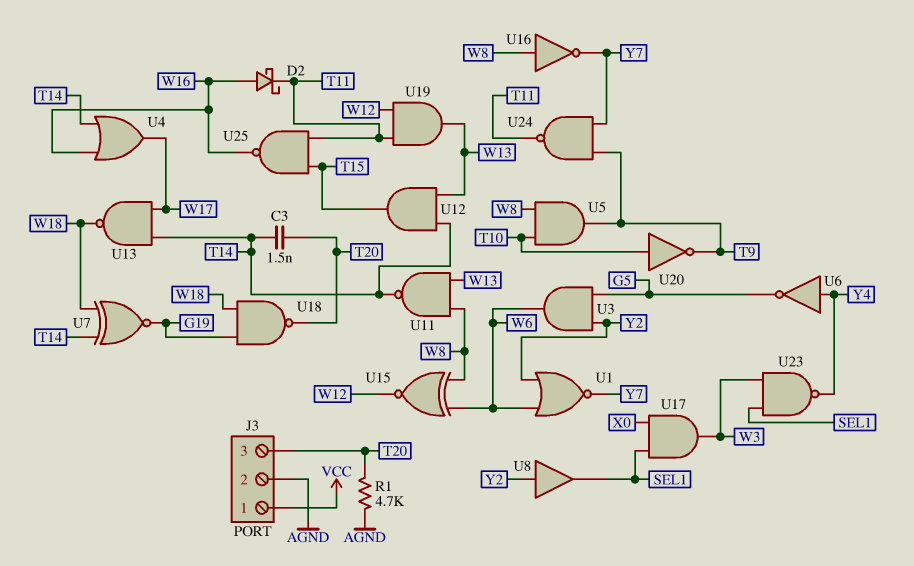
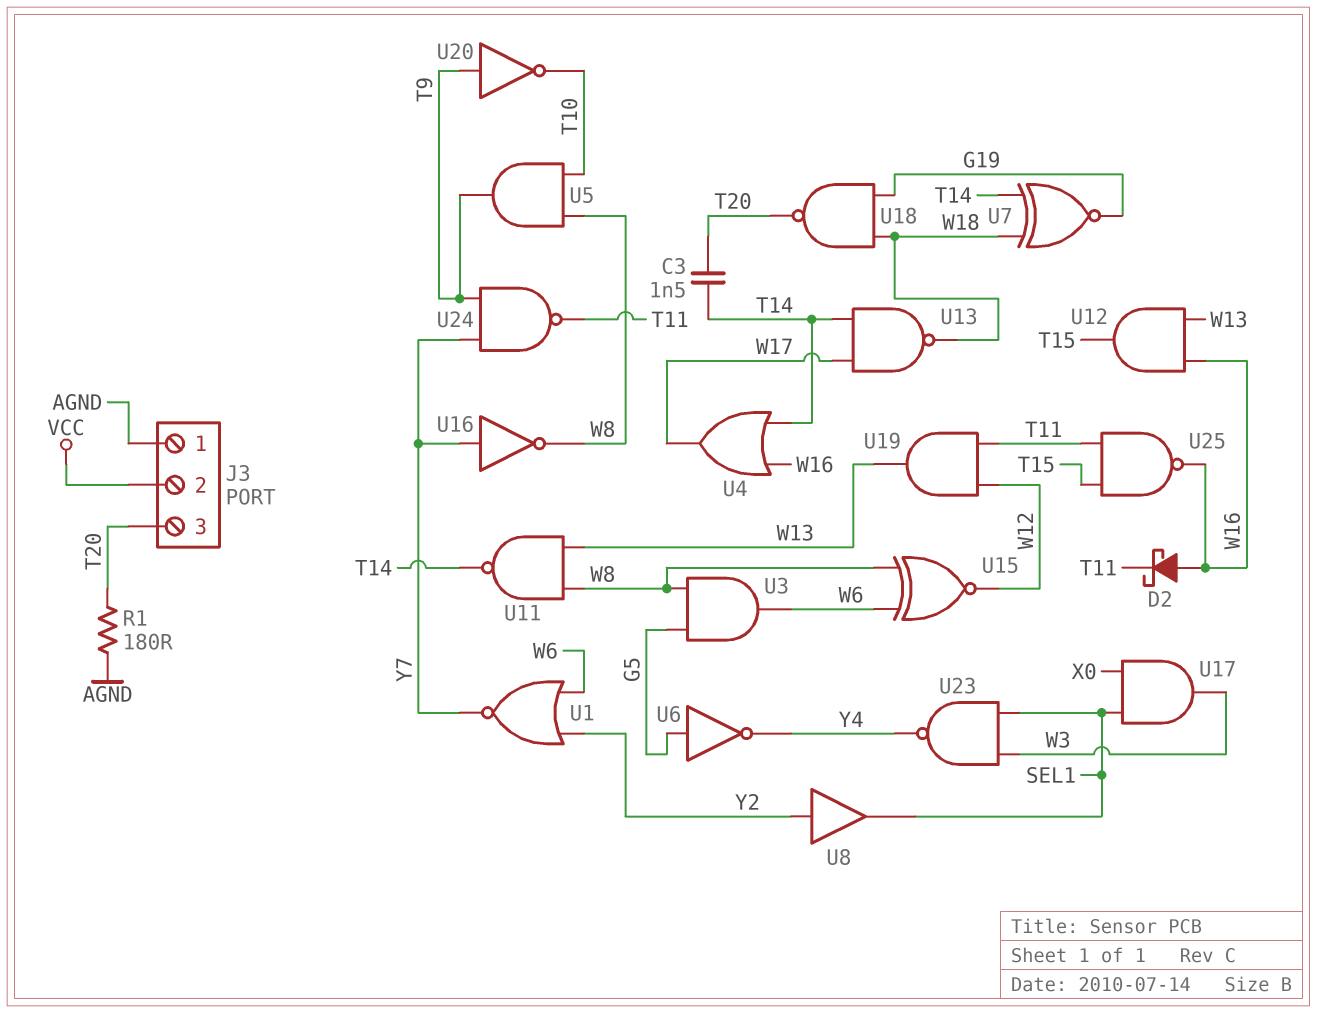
J3 pin 1: VCC -> AGND
J3 pin 2: AGND -> VCC
R1: 4.7k (AGND, T20) -> 180 (AGND, T20)
U3: AND (in G5, in Y2, out W6) -> AND (in G5, in W8, out W6)
U6: NOT (in Y4, out G5) -> NOT (in G5, out Y4)
U12: AND (in T14, in W13, out T15) -> AND (in W13, in W16, out T15)
U16: NOT (in W8, out Y7) -> NOT (in Y7, out W8)
U20: NOT (in T10, out T9) -> NOT (in T9, out T10)

